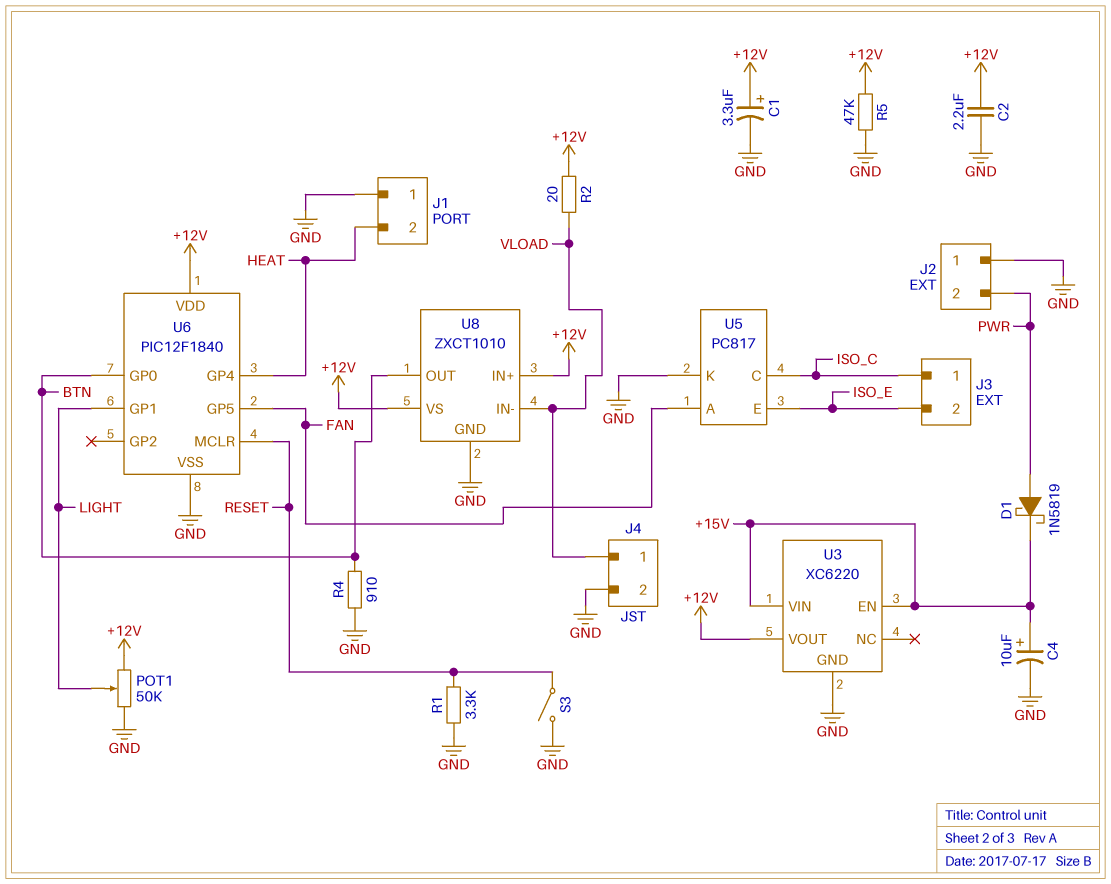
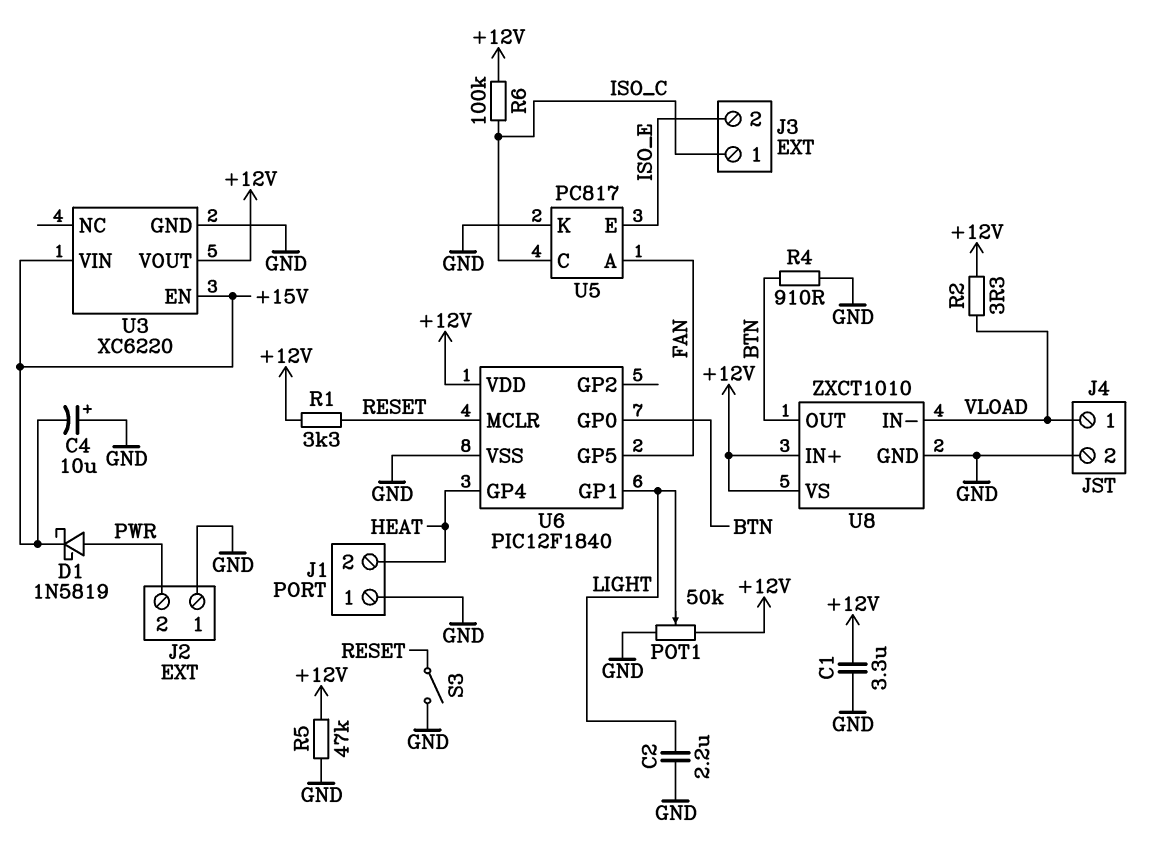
C1: 3.3uF (plus +12V, minus GND) -> 3.3uF (+12V, GND)
C2: 2.2uF (+12V, GND) -> 2.2uF (GND, LIGHT)
C4: 10uF (plus +15V, minus GND) -> 10uF (plus GND, minus +15V)
R1: 3.3k (GND, RESET) -> 3.3k (+12V, RESET)
R2: 20 (+12V, VLOAD) -> 3.3 (+12V, VLOAD)
R6: none -> 100k (+12V, ISO_C)

